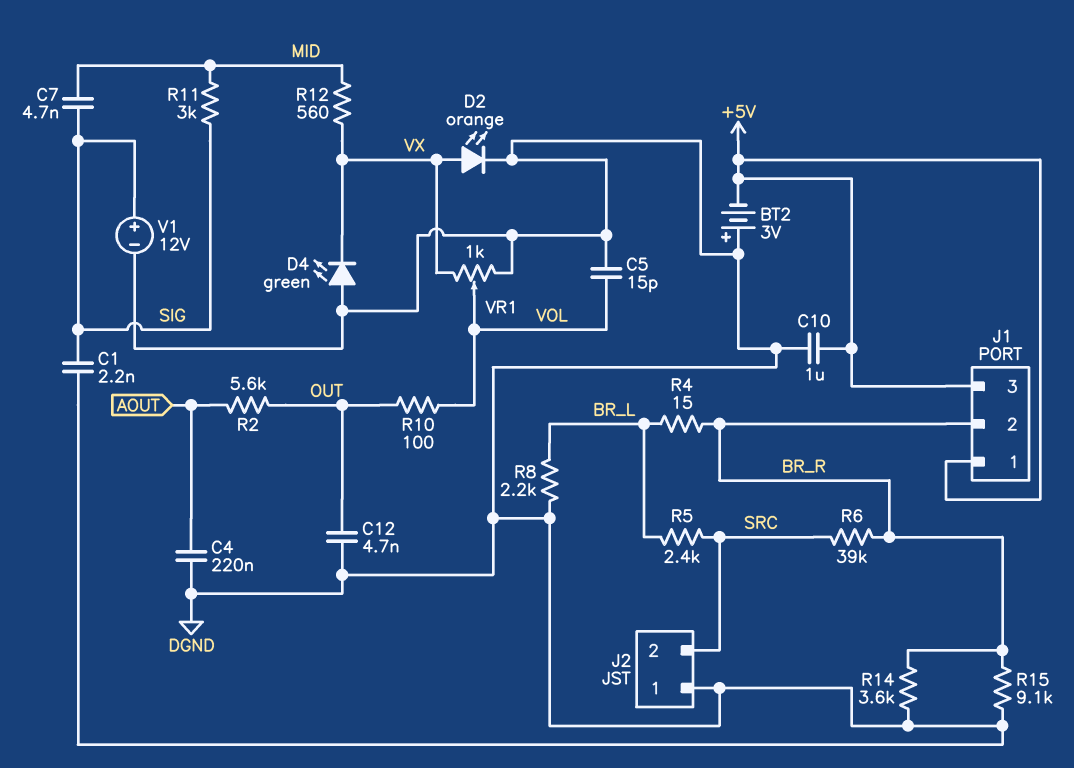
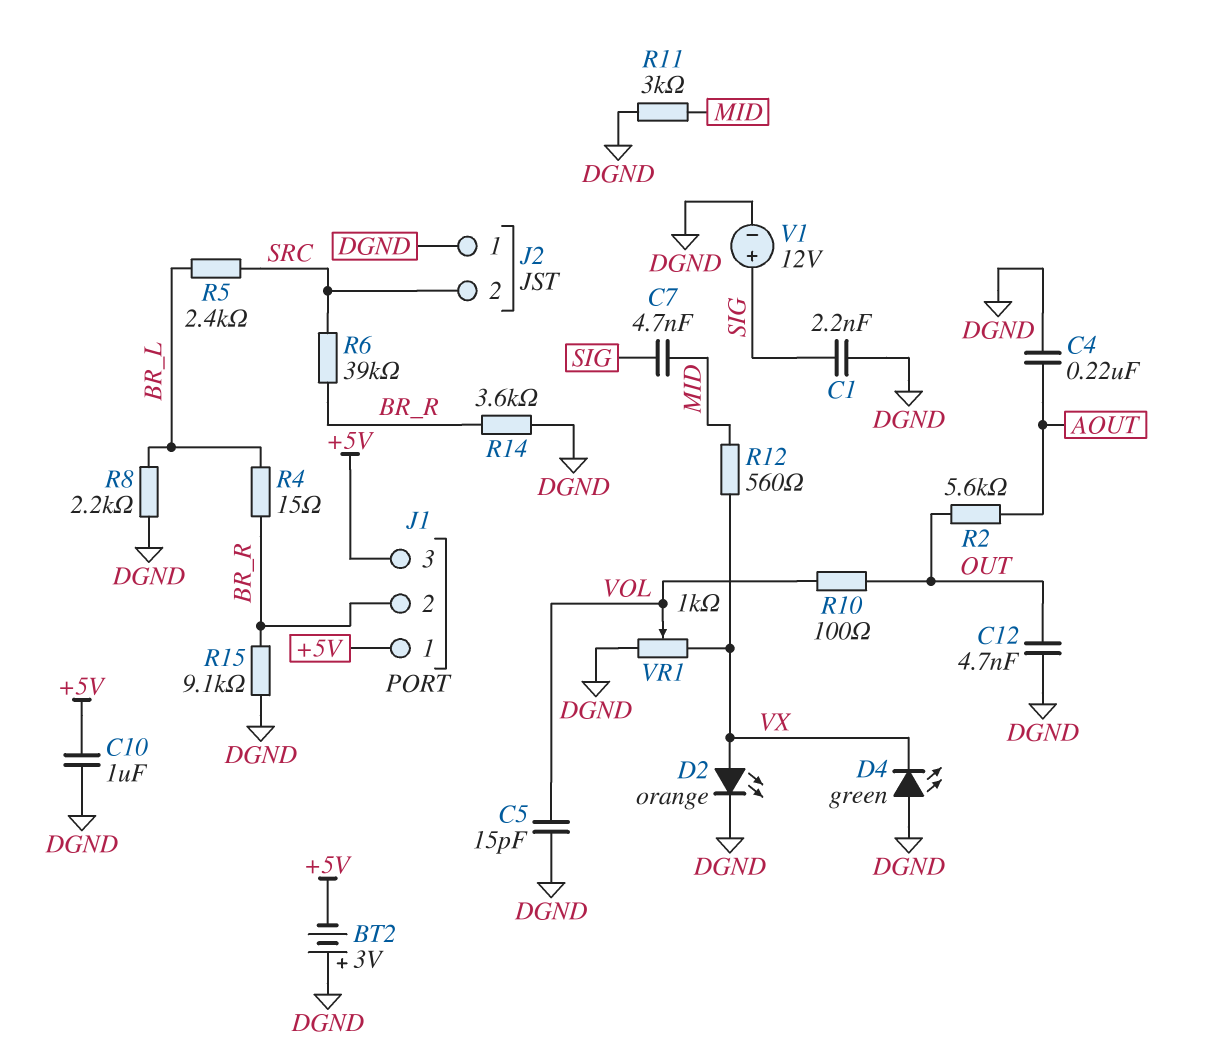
R11: 3k (MID, SIG) -> 3k (DGND, MID)

